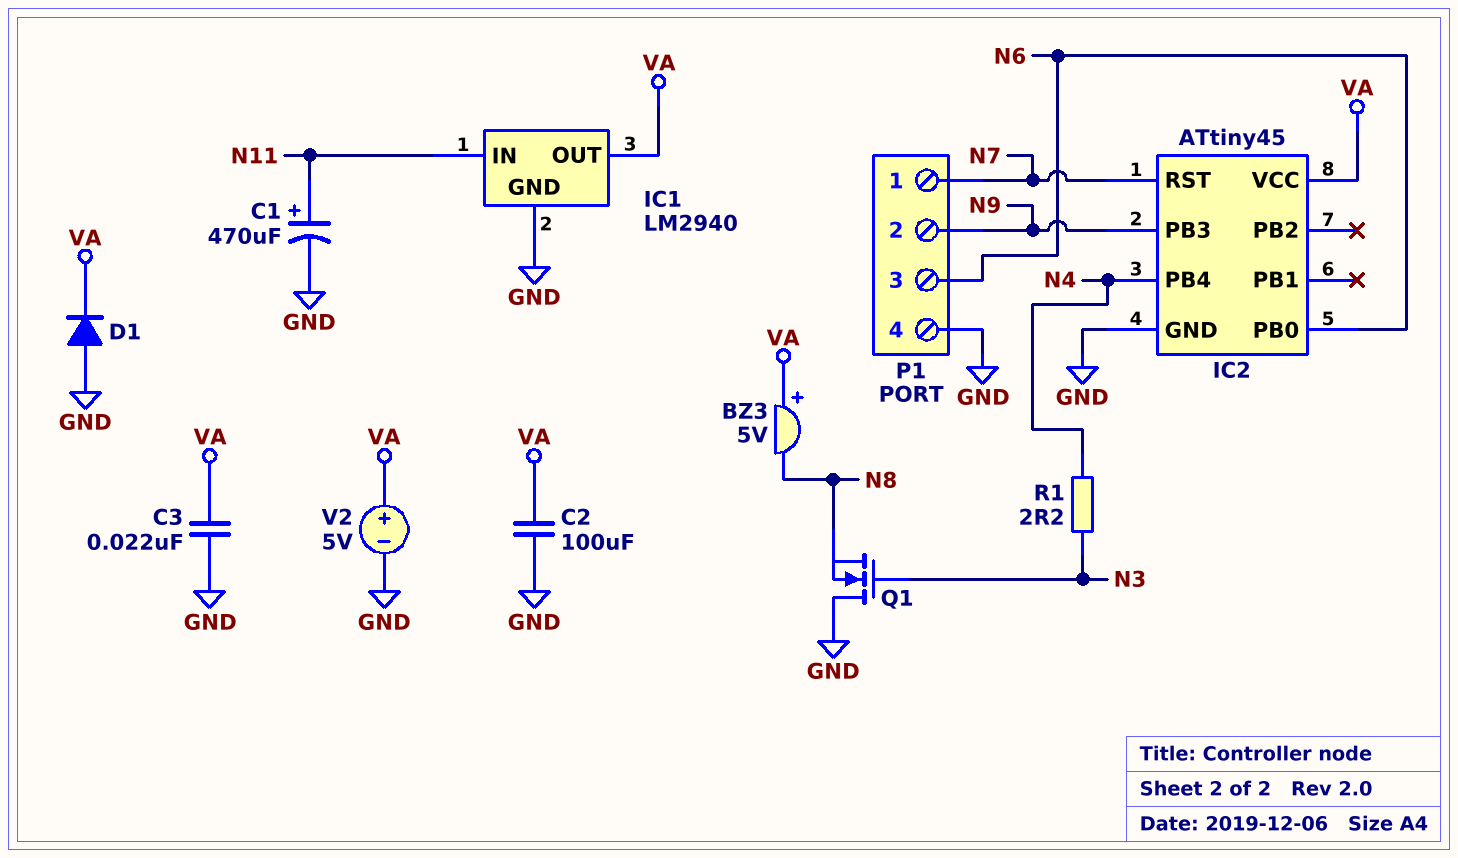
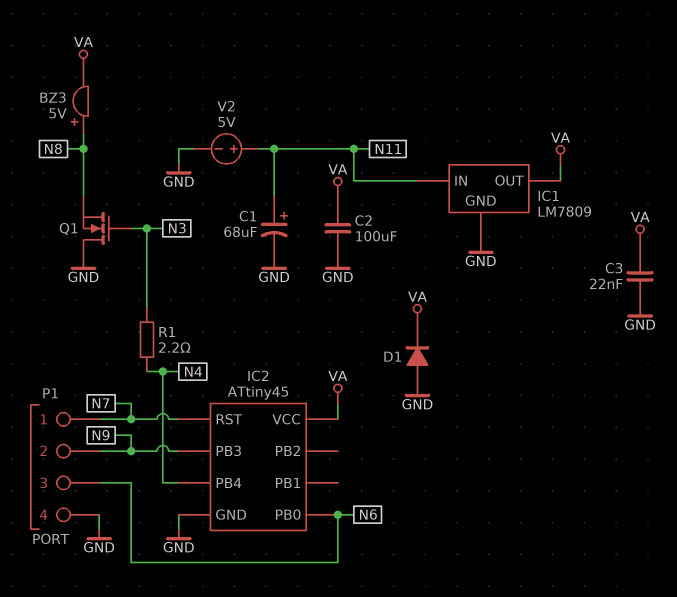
BZ3: buzzer 5V (plus VA, minus N8) -> buzzer 5V (plus N8, minus VA)
C1: 470uF (plus N11, minus GND) -> 68uF (plus N11, minus GND)
IC1: LM2940 -> LM7809
V2: 5V (plus VA, minus GND) -> 5V (plus N11, minus GND)

